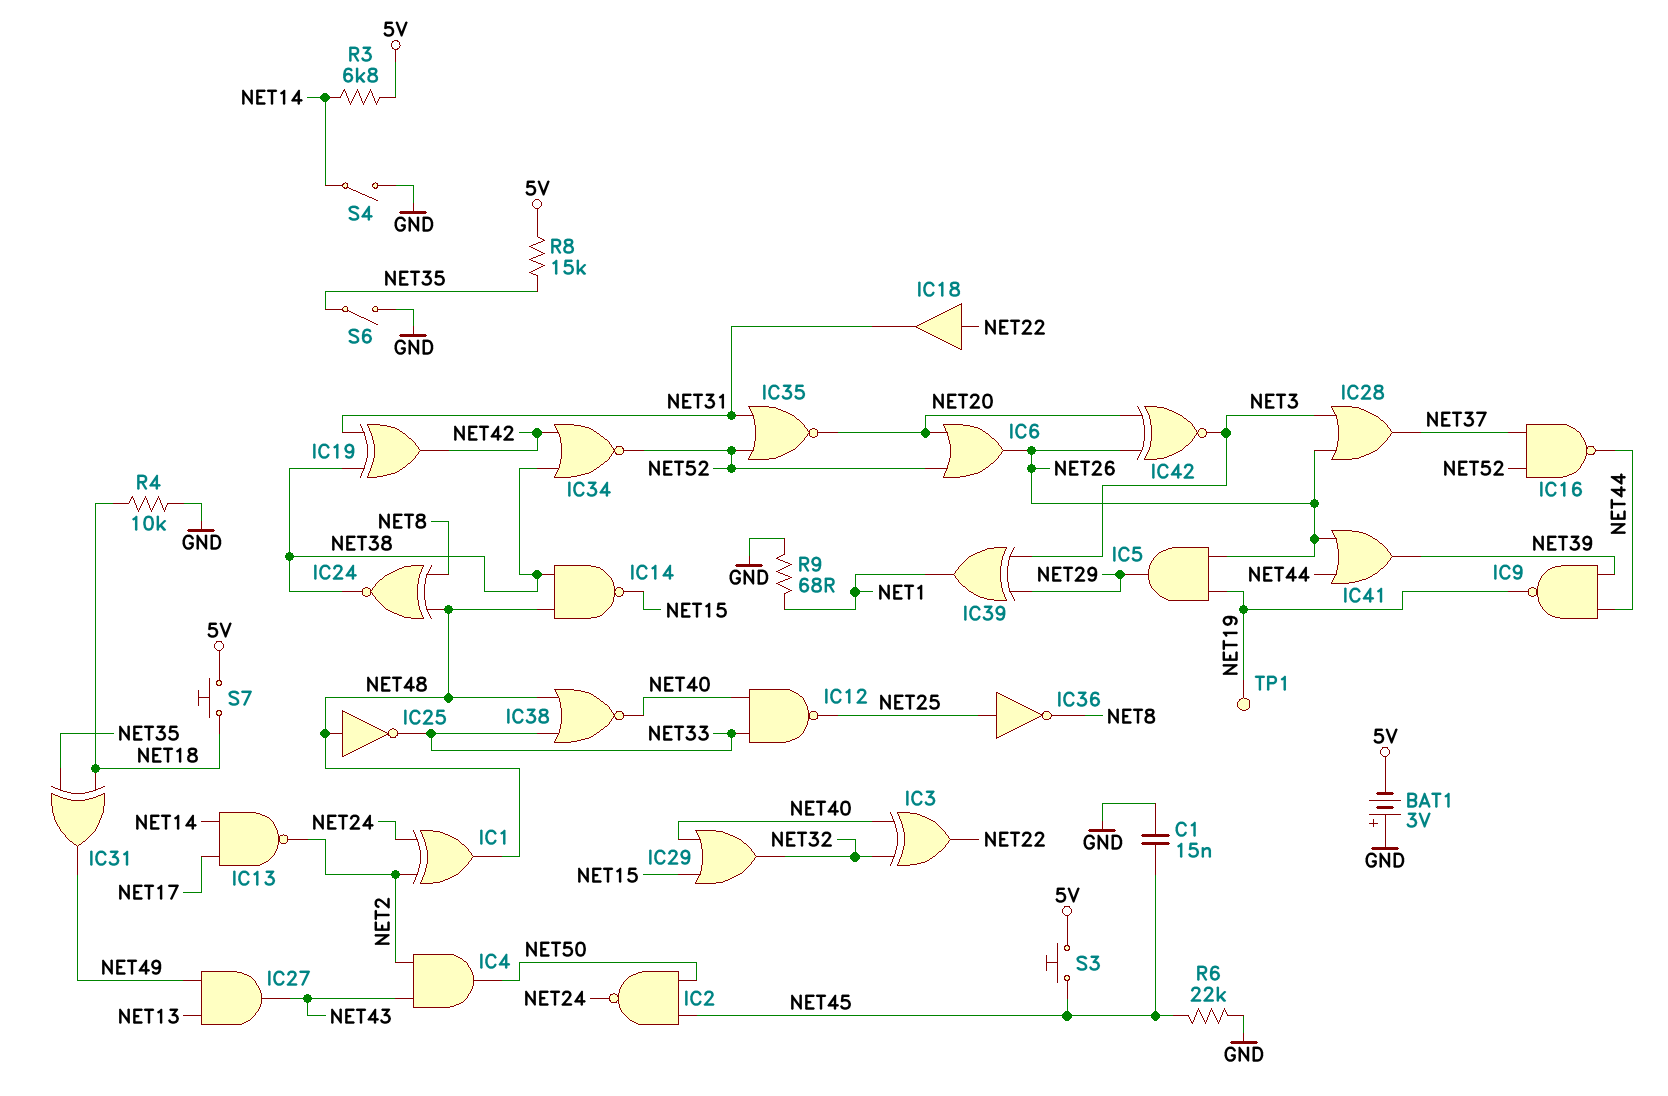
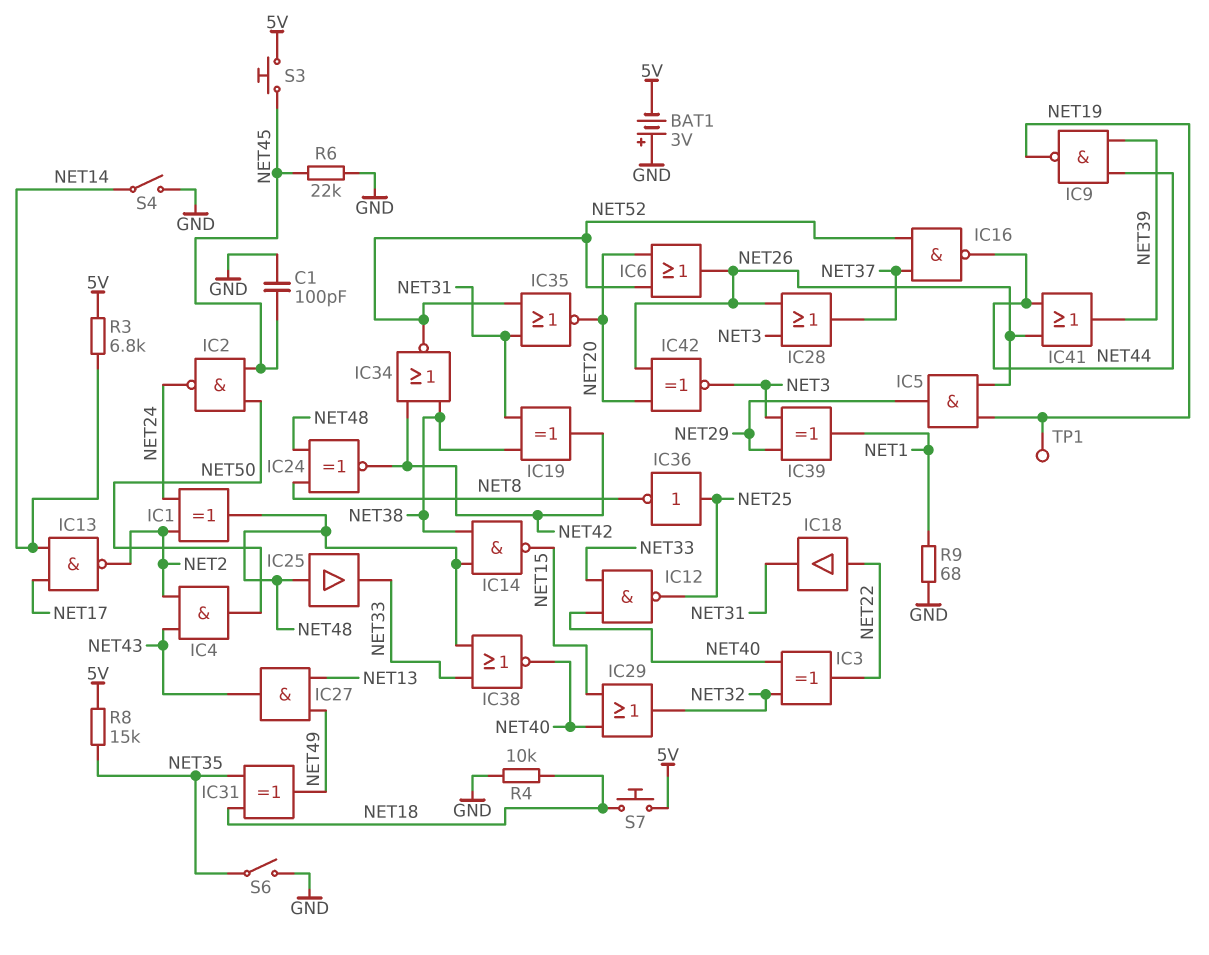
C1: 15nF (GND, NET45) -> 100pF (GND, NET45)
IC24: XNOR (in NET8, in NET48, out NET38) -> XNOR (in NET8, in NET48, out NET42)
IC25: NOT (in NET48, out NET33) -> buffer (in NET48, out NET33)

